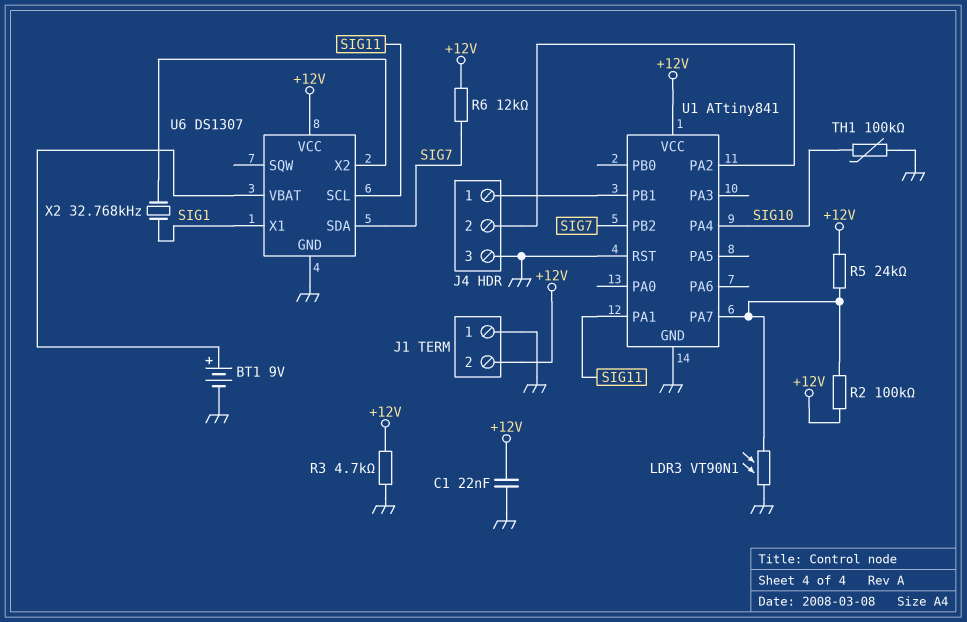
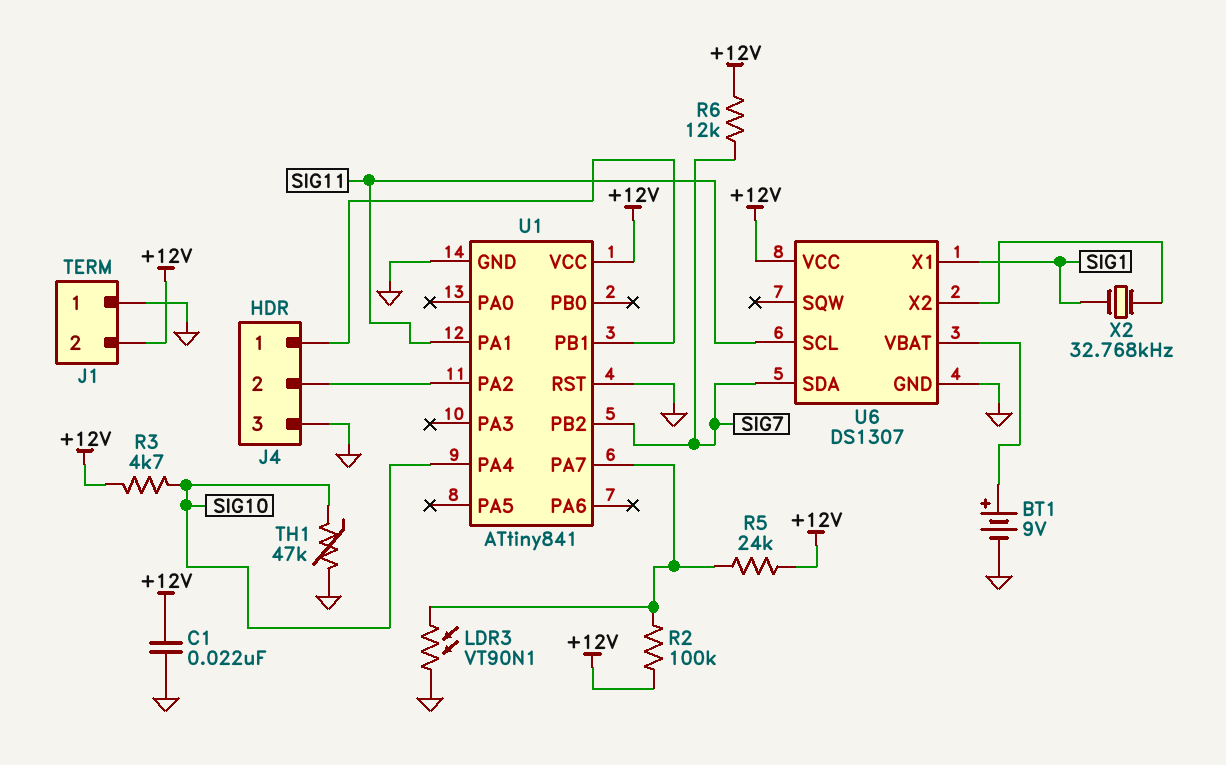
R3: 4.7k (+12V, GND) -> 4.7k (+12V, SIG10)
TH1: 100k (GND, SIG10) -> 47k (GND, SIG10)

